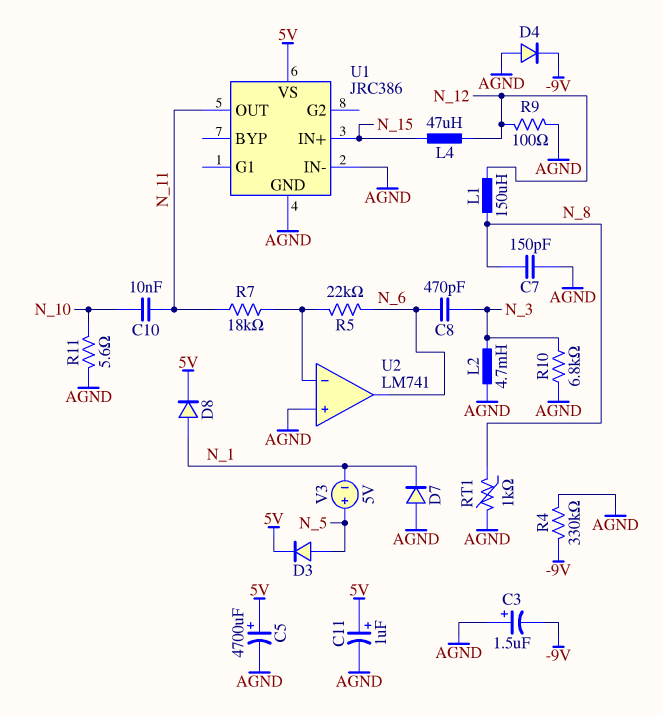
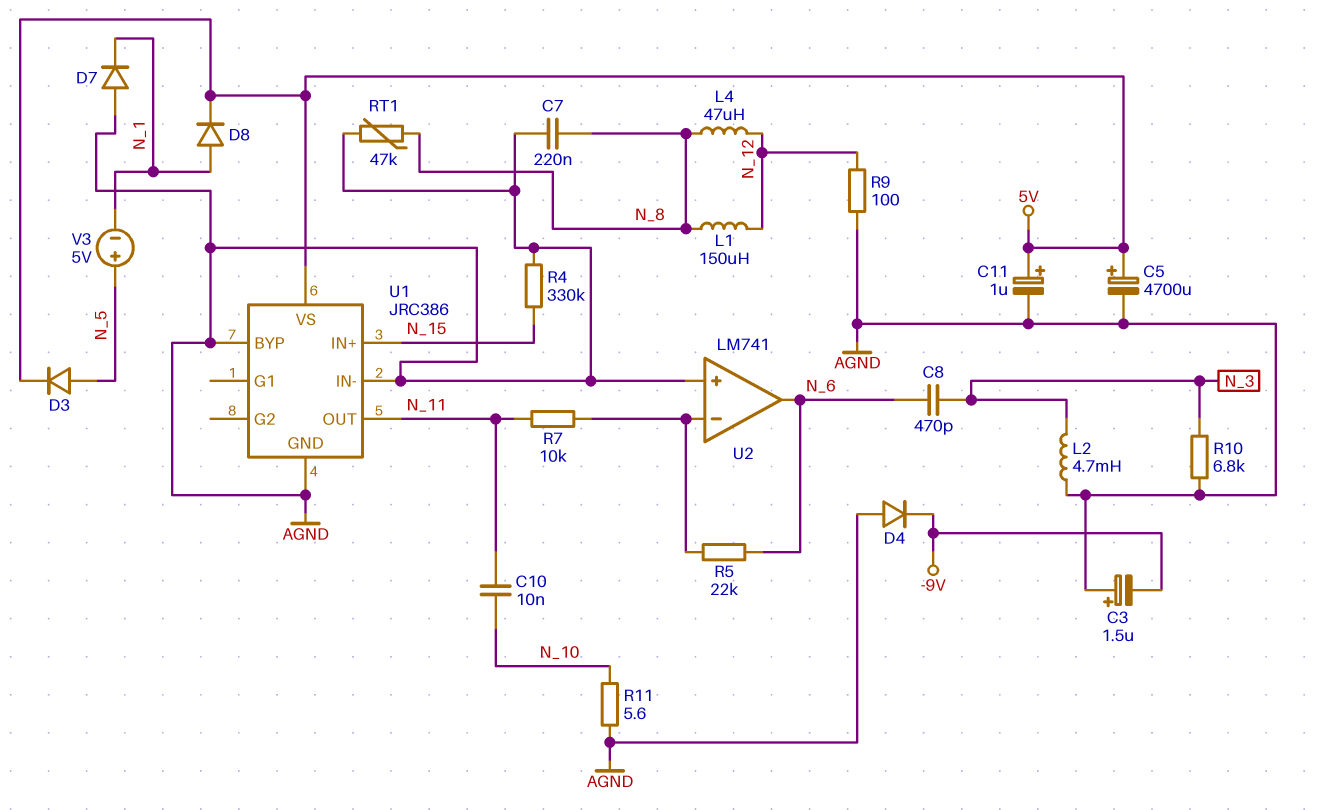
C7: 150pF (AGND, N_8) -> 220nF (AGND, N_8)
L4: 47uH (N_12, N_15) -> 47uH (N_8, N_12)
R4: 330k (-9V, AGND) -> 330k (AGND, N_15)
R7: 18k (N_11, U2/in-) -> 10k (N_11, U2/in-)
RT1: 1k (AGND, N_8) -> 47k (AGND, N_8)
U1 pin BYP: none -> AGND

